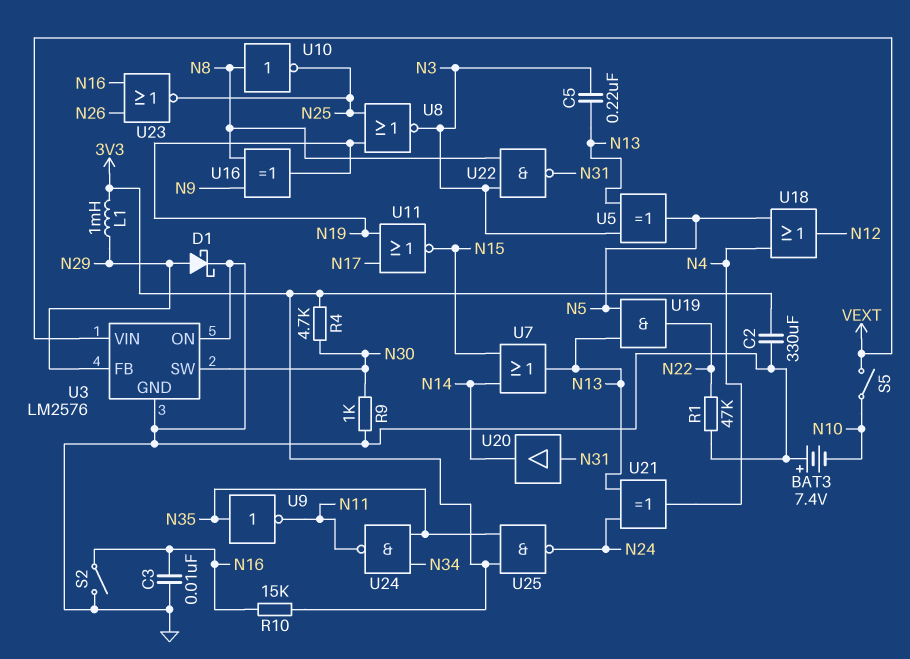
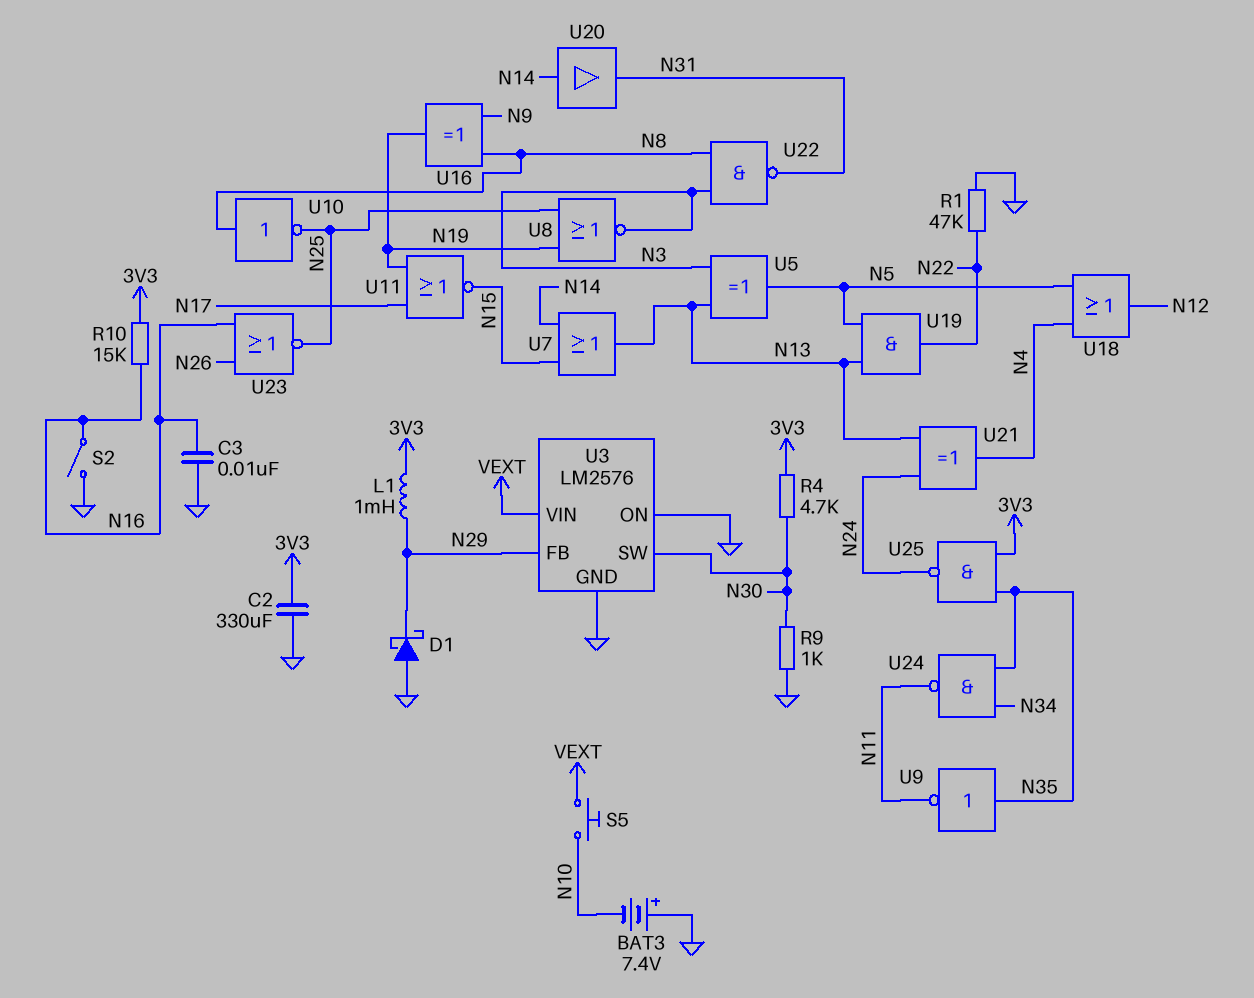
C5: 220nF (N3, N13) -> none
D1: schottky (A N29, K GND) -> schottky (A GND, K N29)
S5: switch (N10, VEXT) -> button (N10, VEXT)
U20: buffer (in N31, out N14) -> buffer (in N14, out N31)

